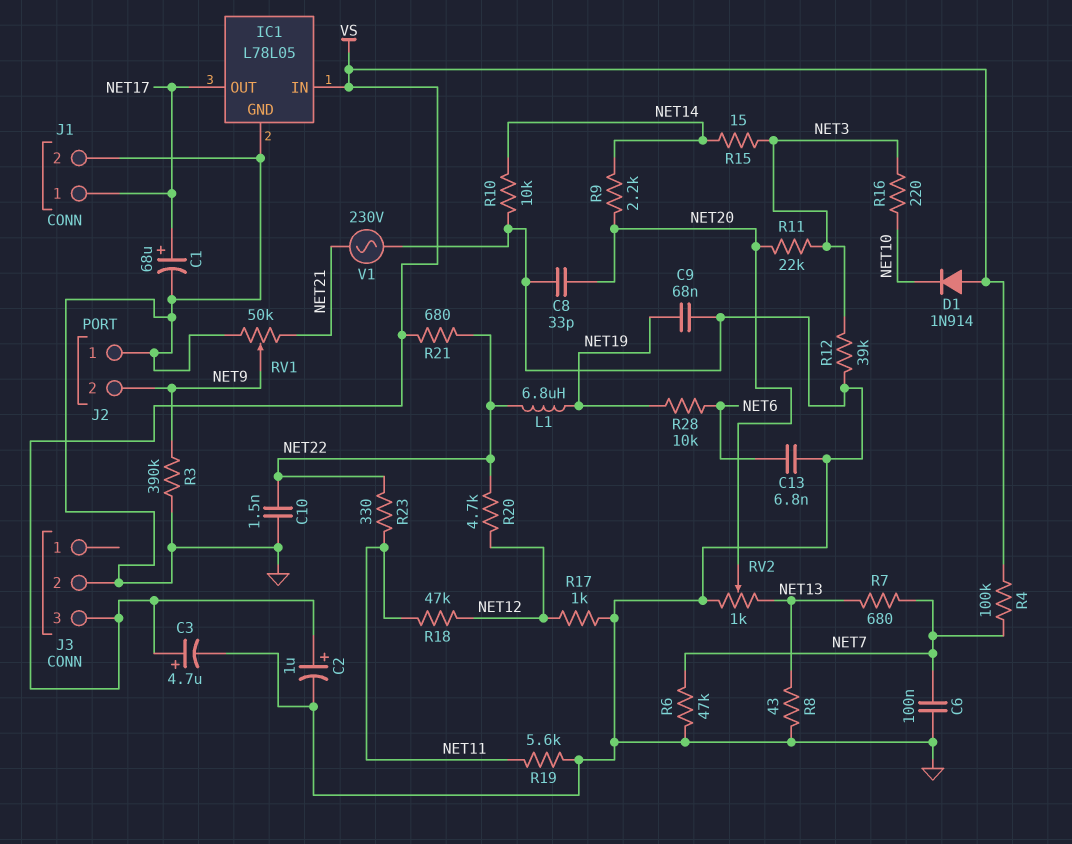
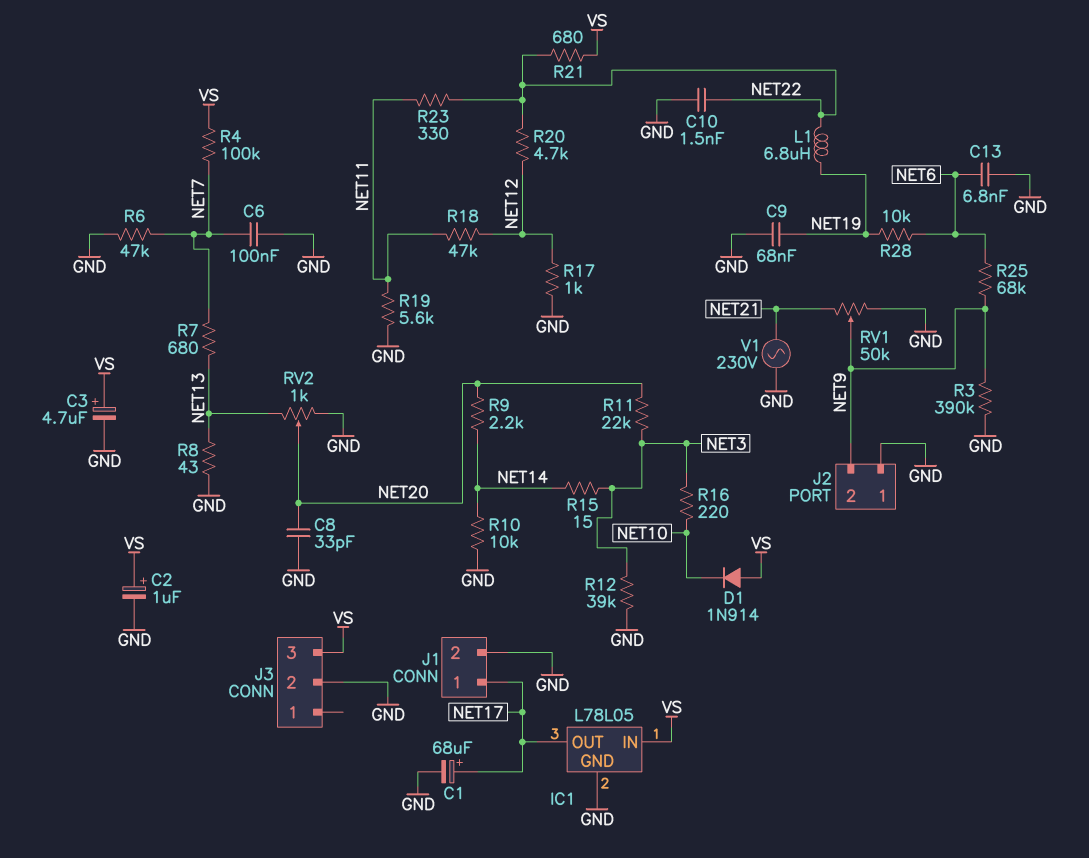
R25: none -> 68k (NET6, NET9)

